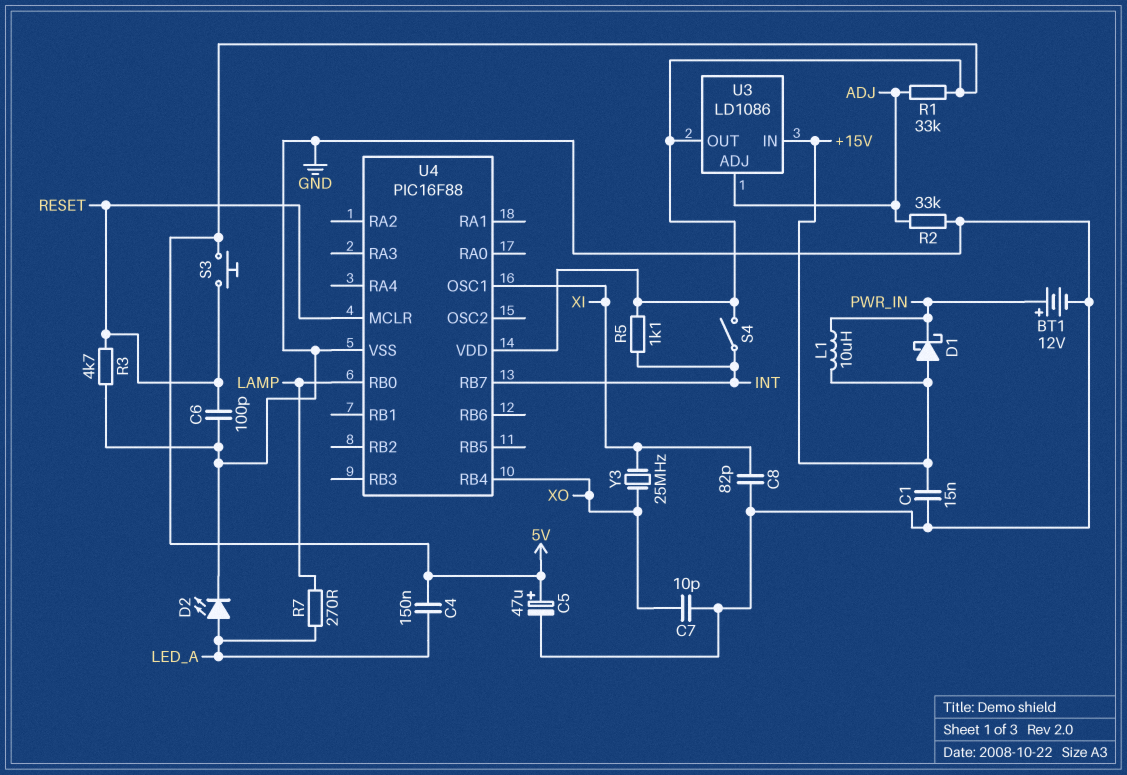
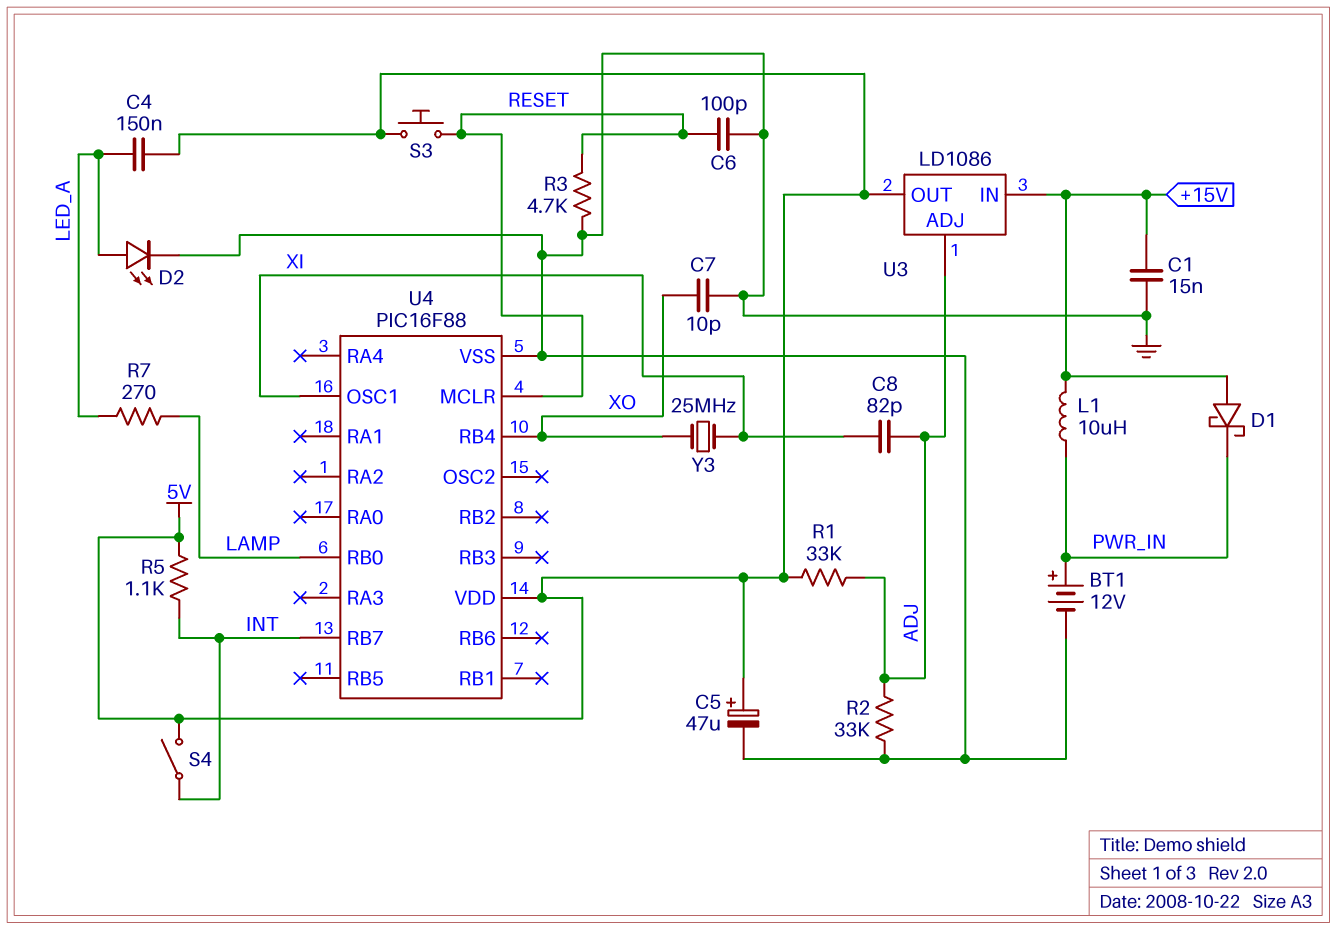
C8: 82pF (GND, XI) -> 82pF (ADJ, XI)

